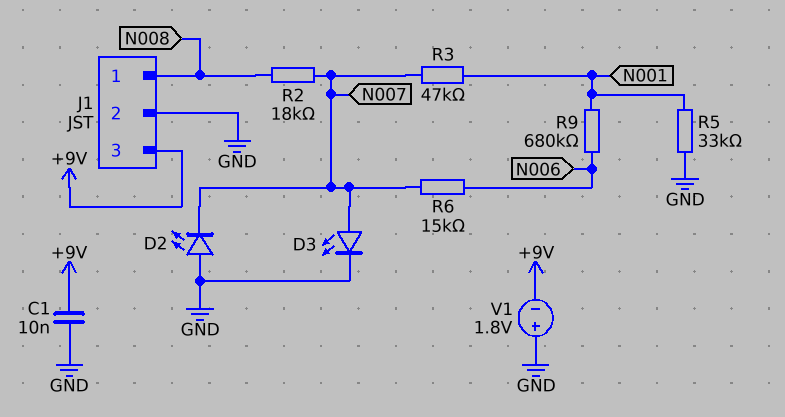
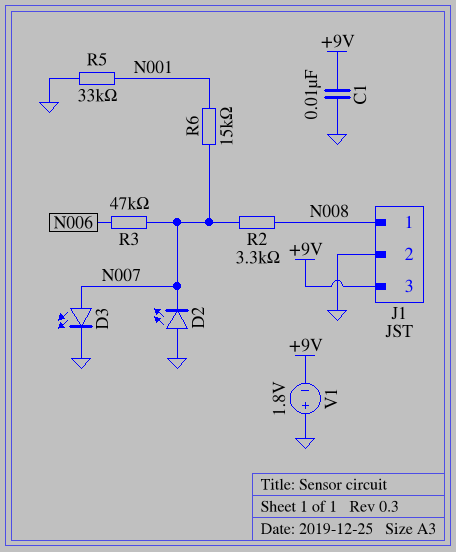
R2: 18k (N007, N008) -> 3.3k (N007, N008)
R3: 47k (N001, N007) -> 47k (N006, N007)
R6: 15k (N006, N007) -> 15k (N001, N007)
R9: 680k (N001, N006) -> none

